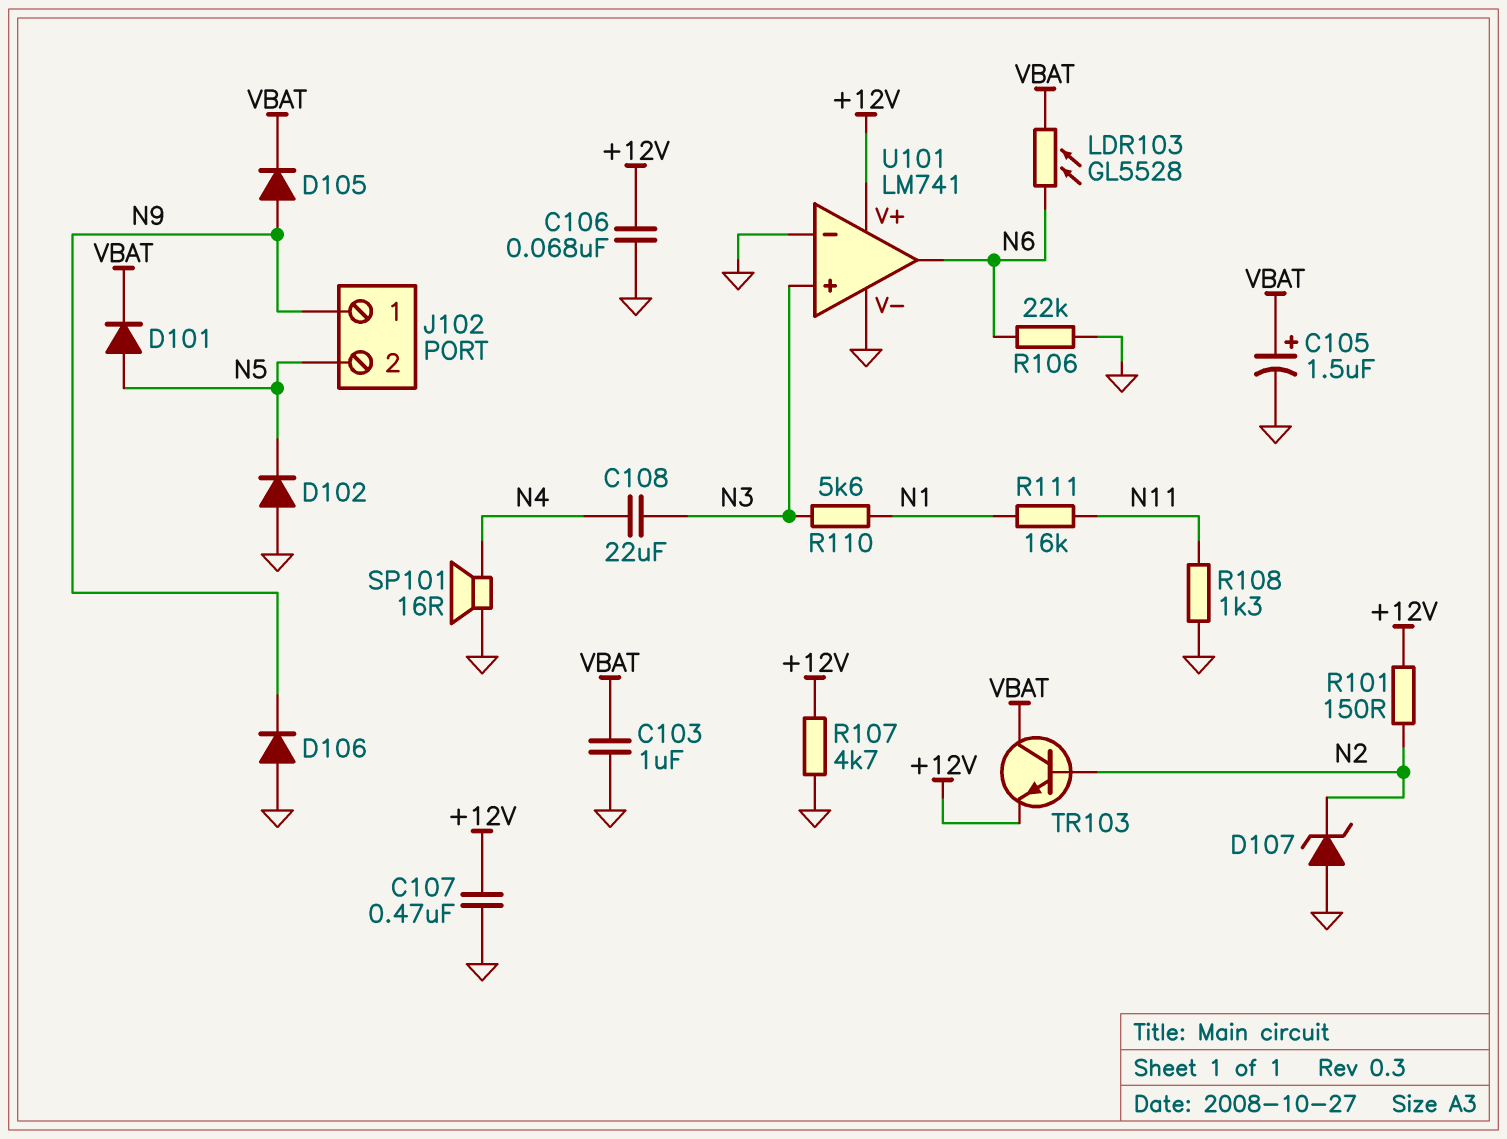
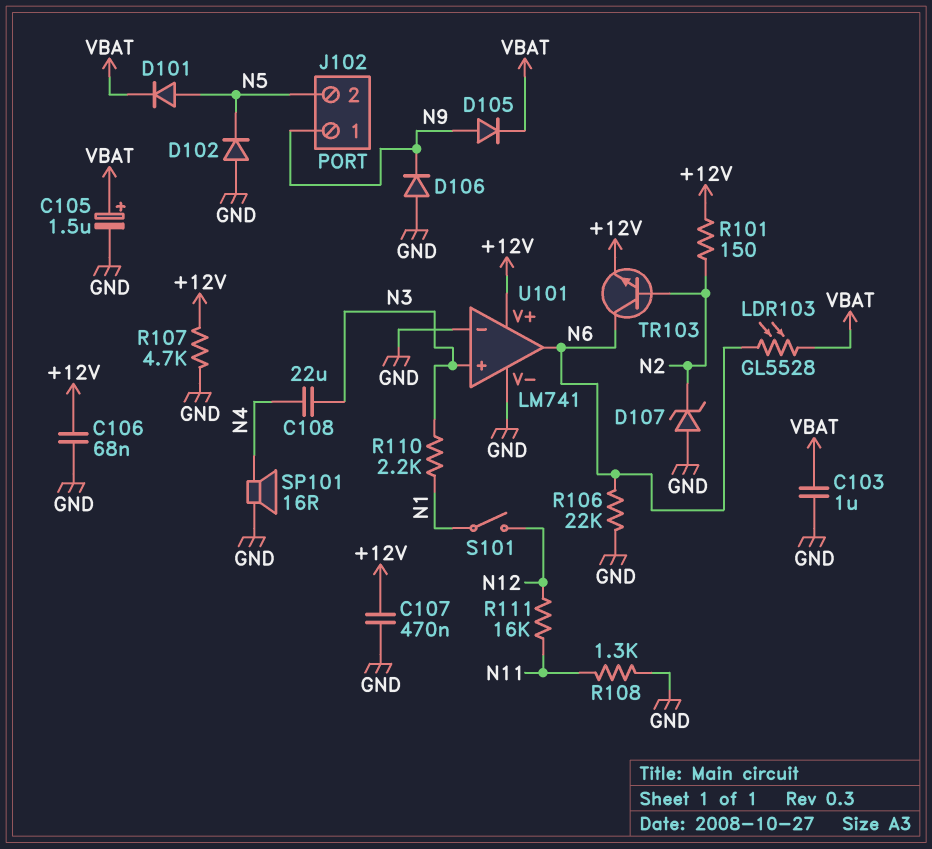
R110: 5.6k (N1, N3) -> 2.2k (N1, N3)
R111: 16k (N1, N11) -> 16k (N11, N12)
S101: none -> switch (N1, N12)
TR103: NPN (B N2, C VBAT, E +12V) -> NPN (B N2, C N6, E +12V)

